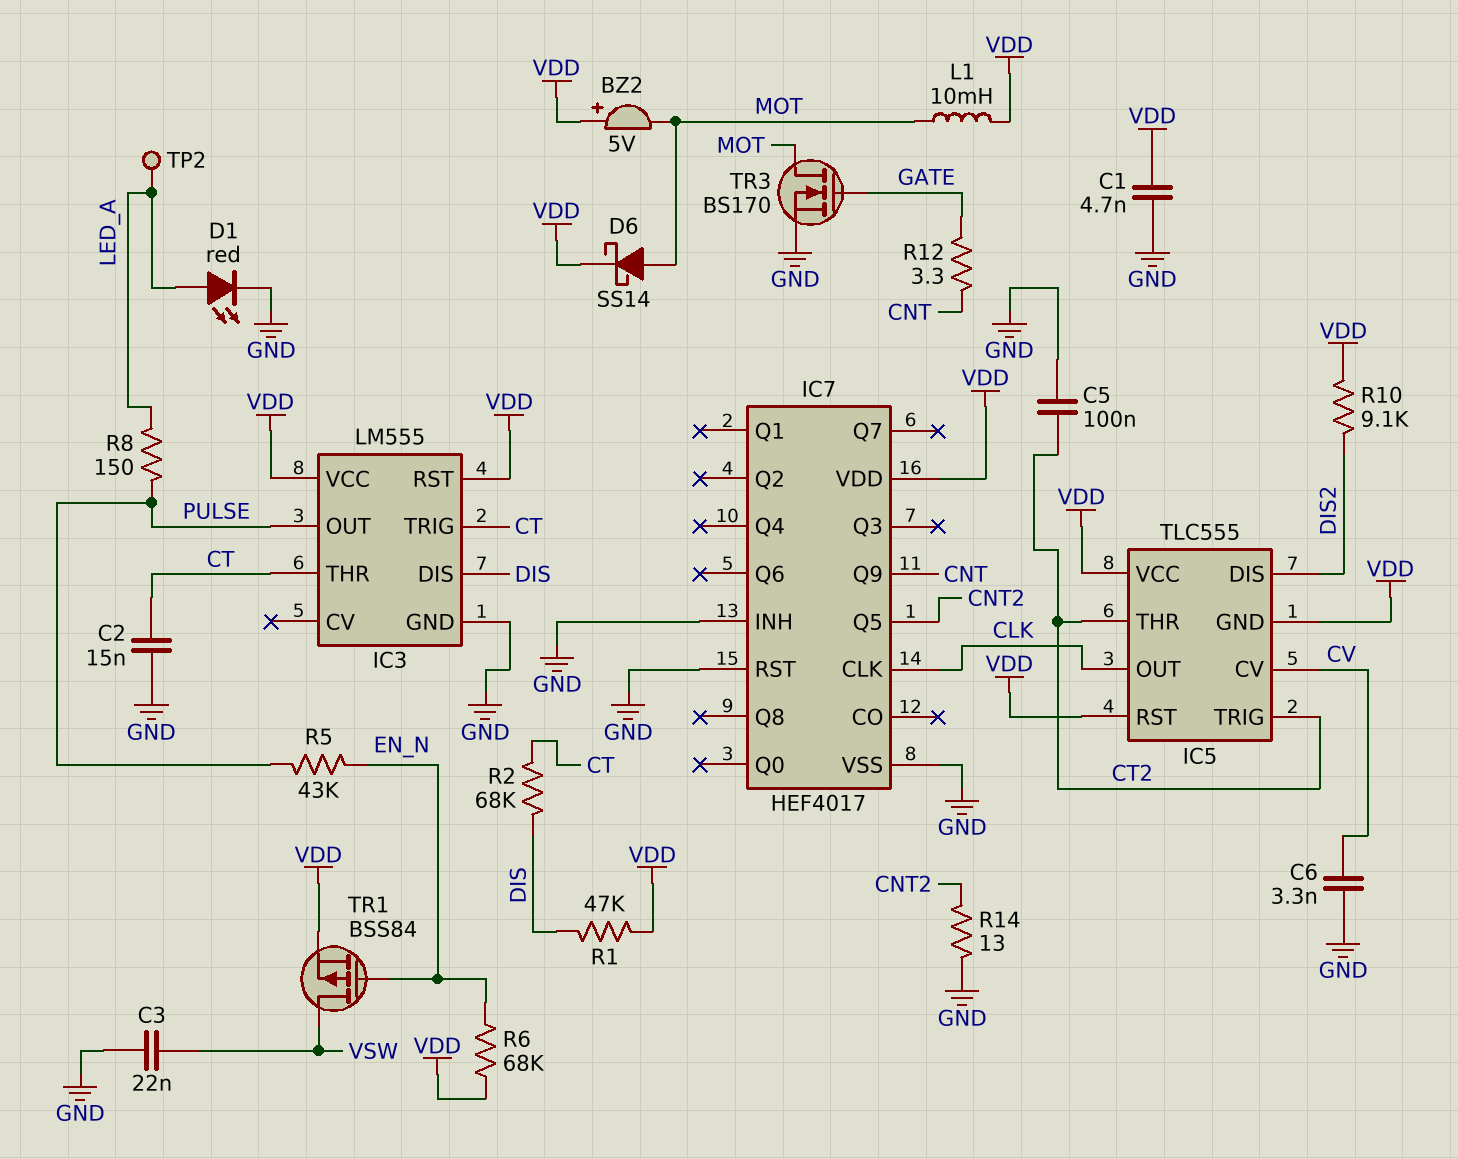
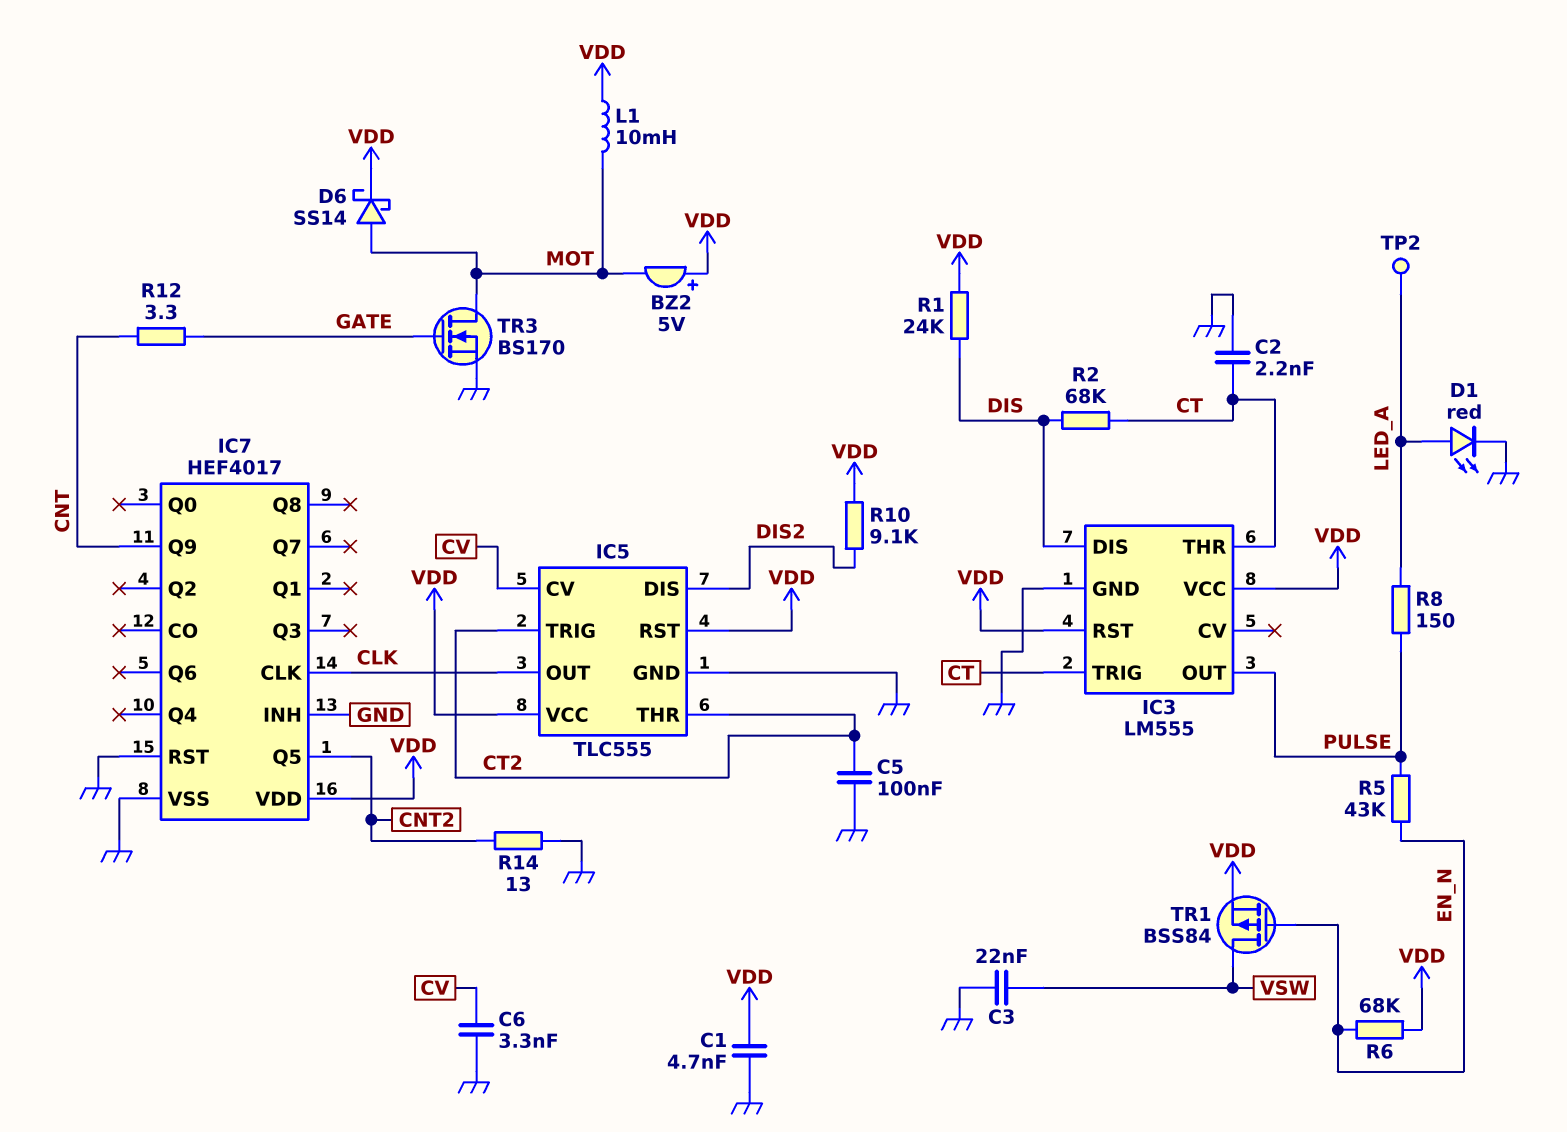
C2: 15nF (CT, GND) -> 2.2nF (CT, GND)
IC5 pin GND: VDD -> GND
R1: 47k (DIS, VDD) -> 24k (DIS, VDD)

